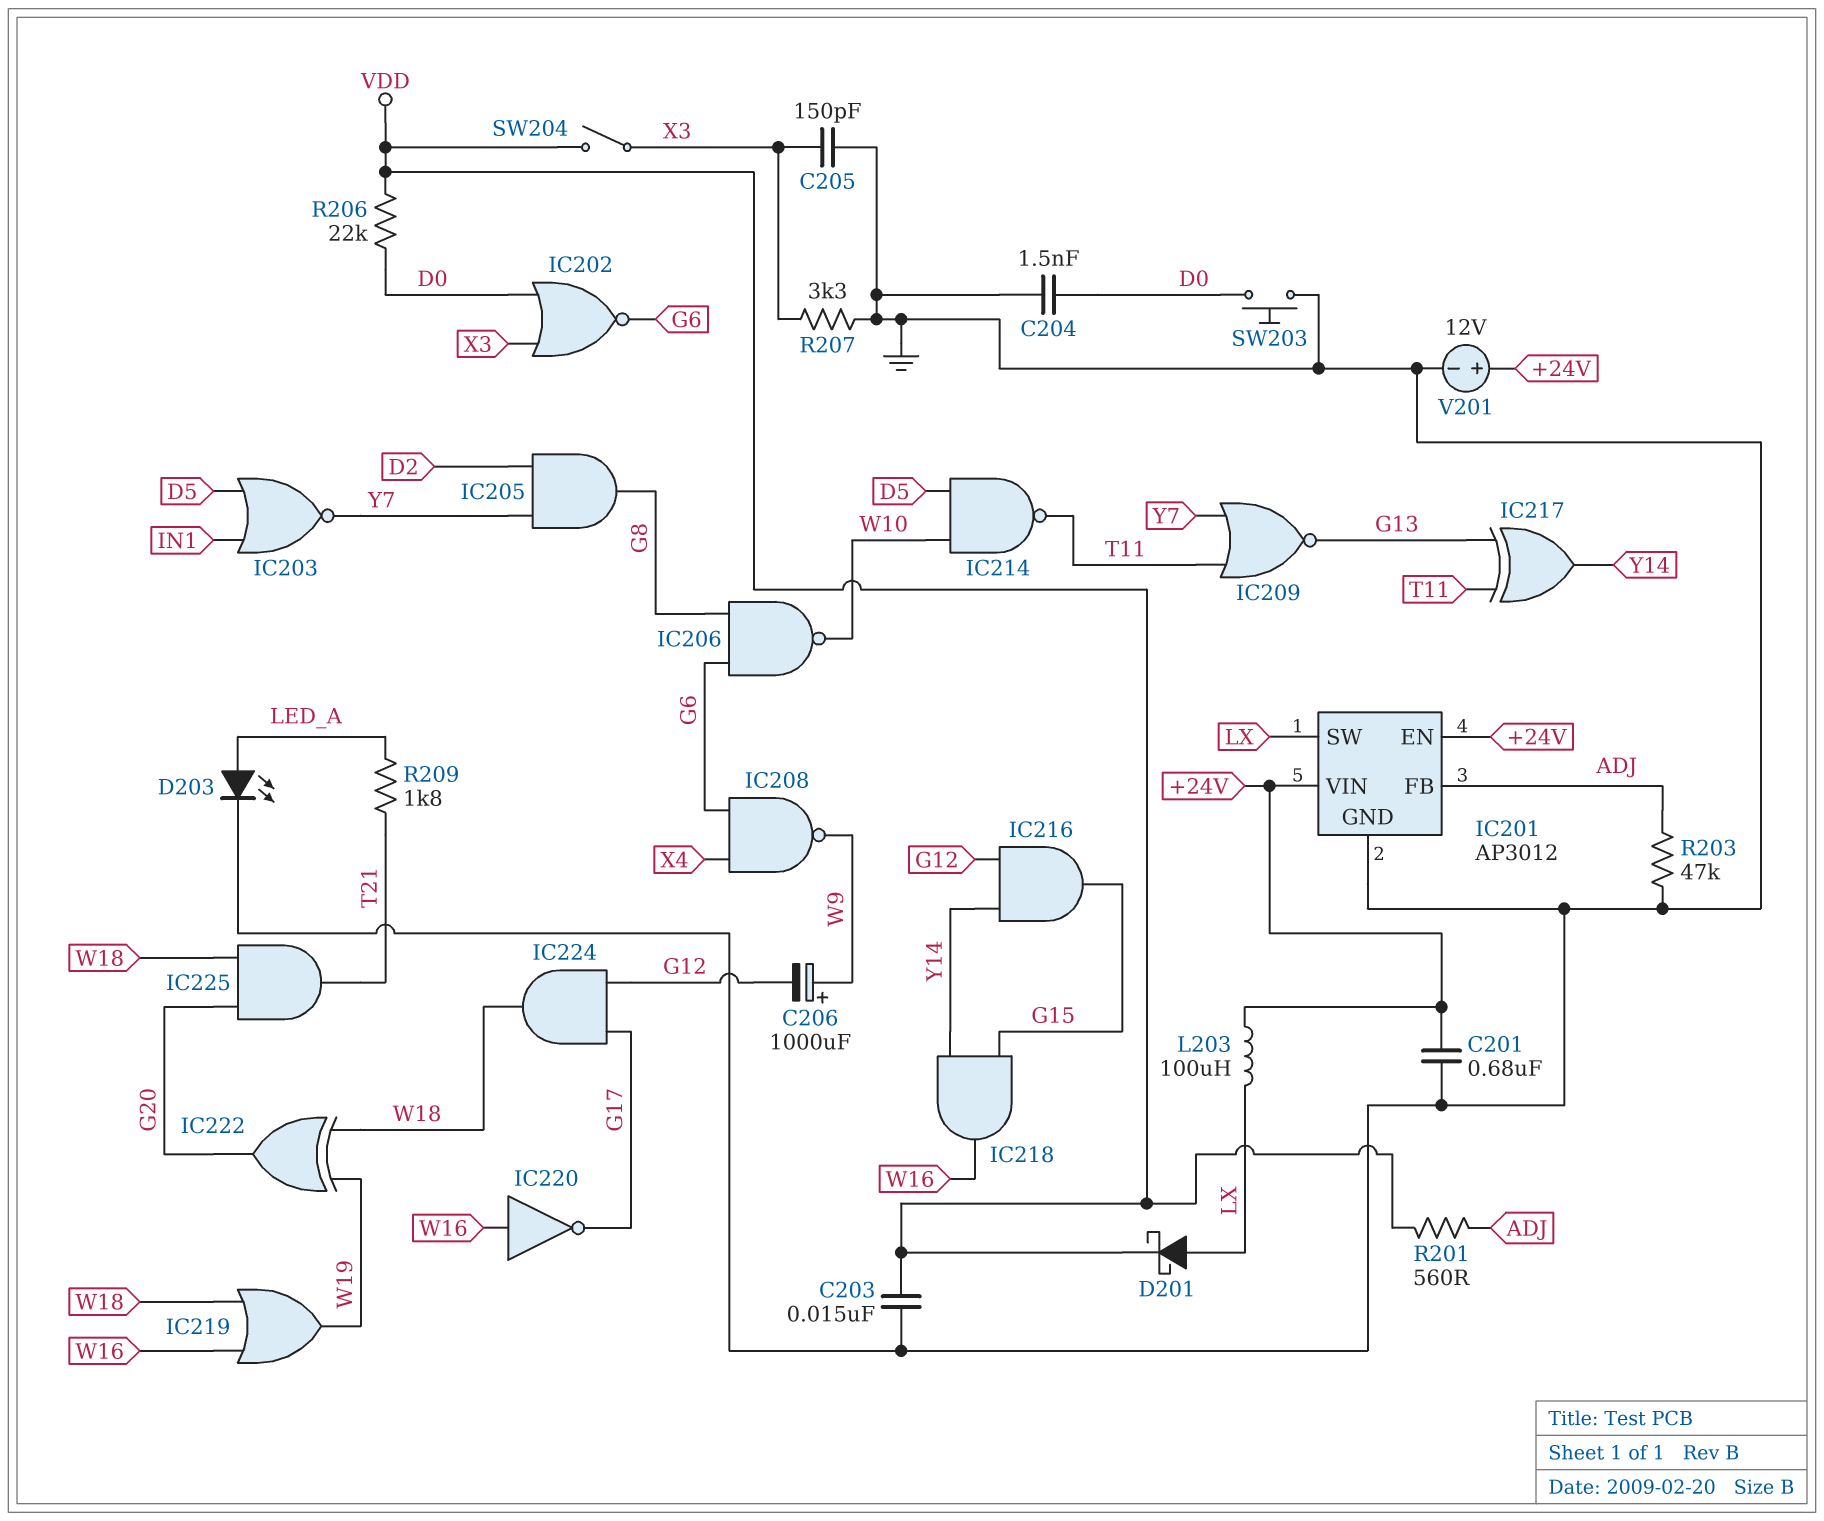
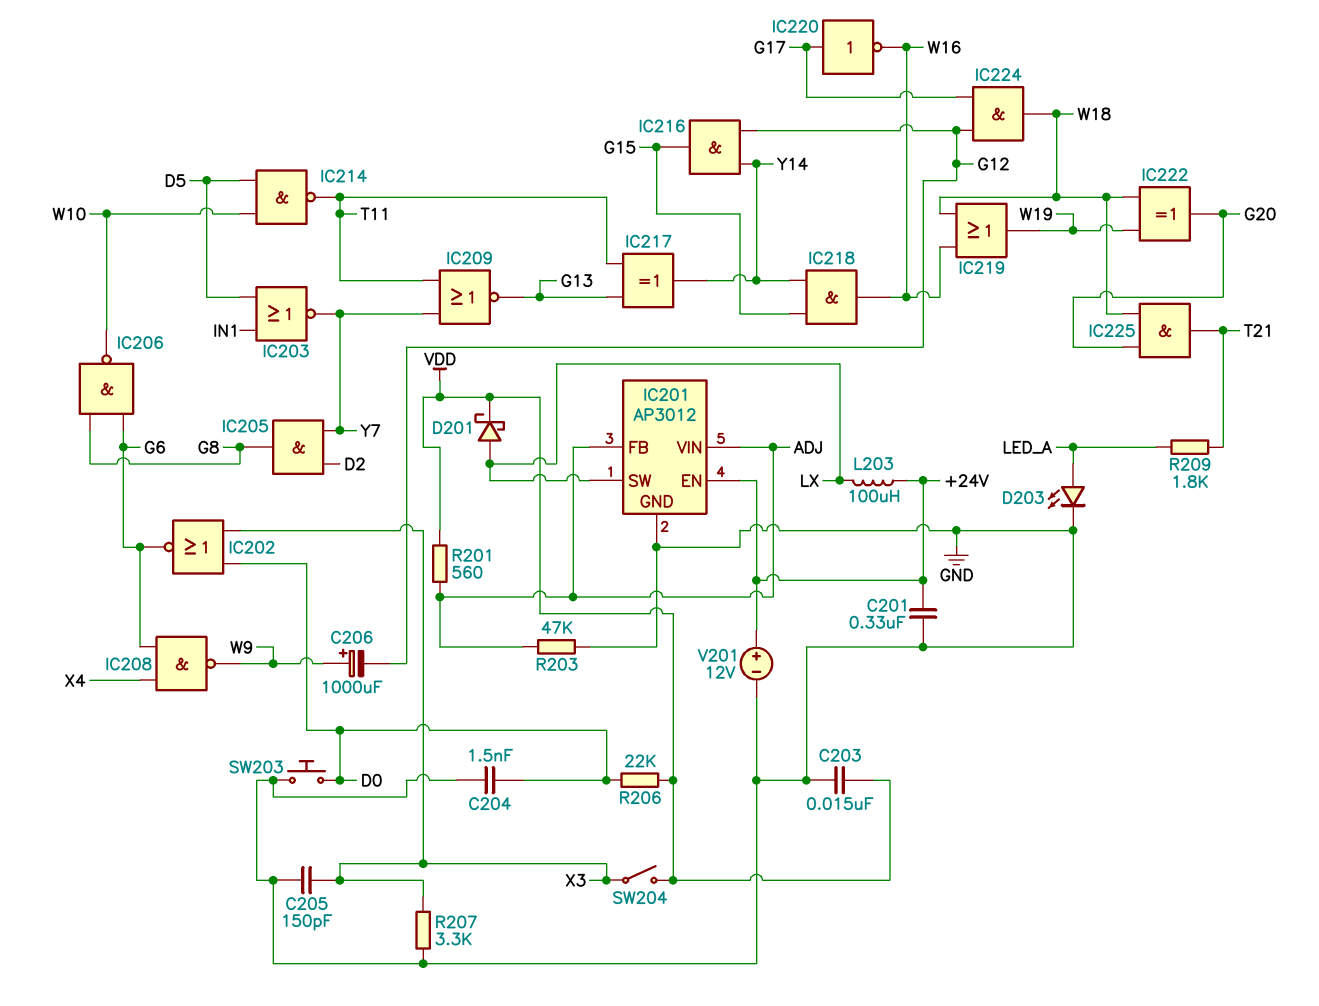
C201: 680nF (+24V, GND) -> 330nF (+24V, GND)
IC201 pin VIN: +24V -> ADJ
IC220: NOT (in W16, out G17) -> NOT (in G17, out W16)

